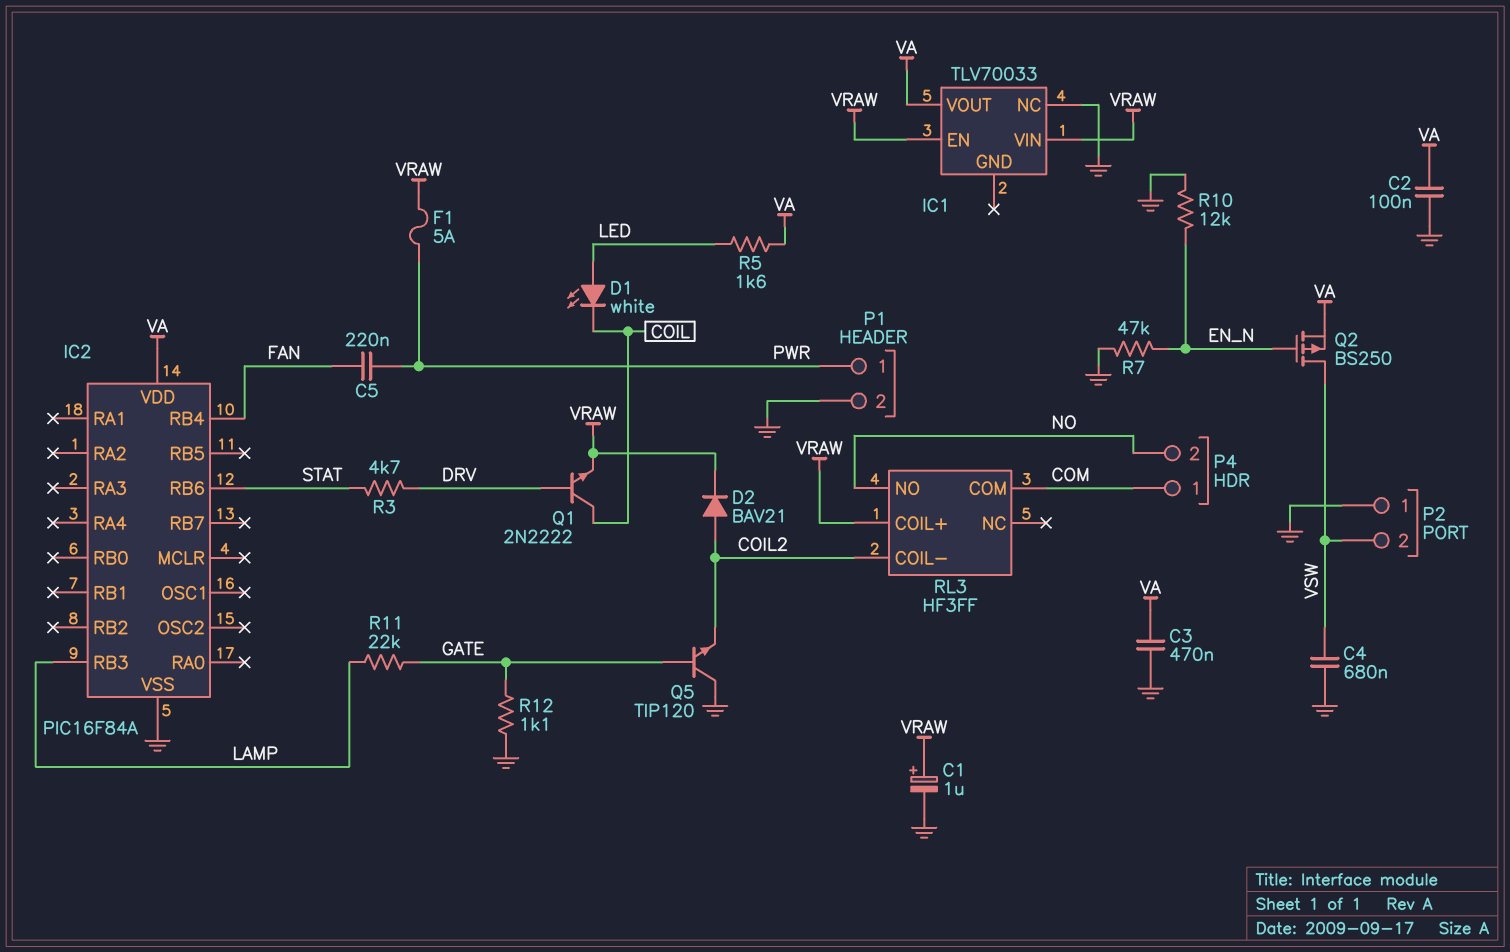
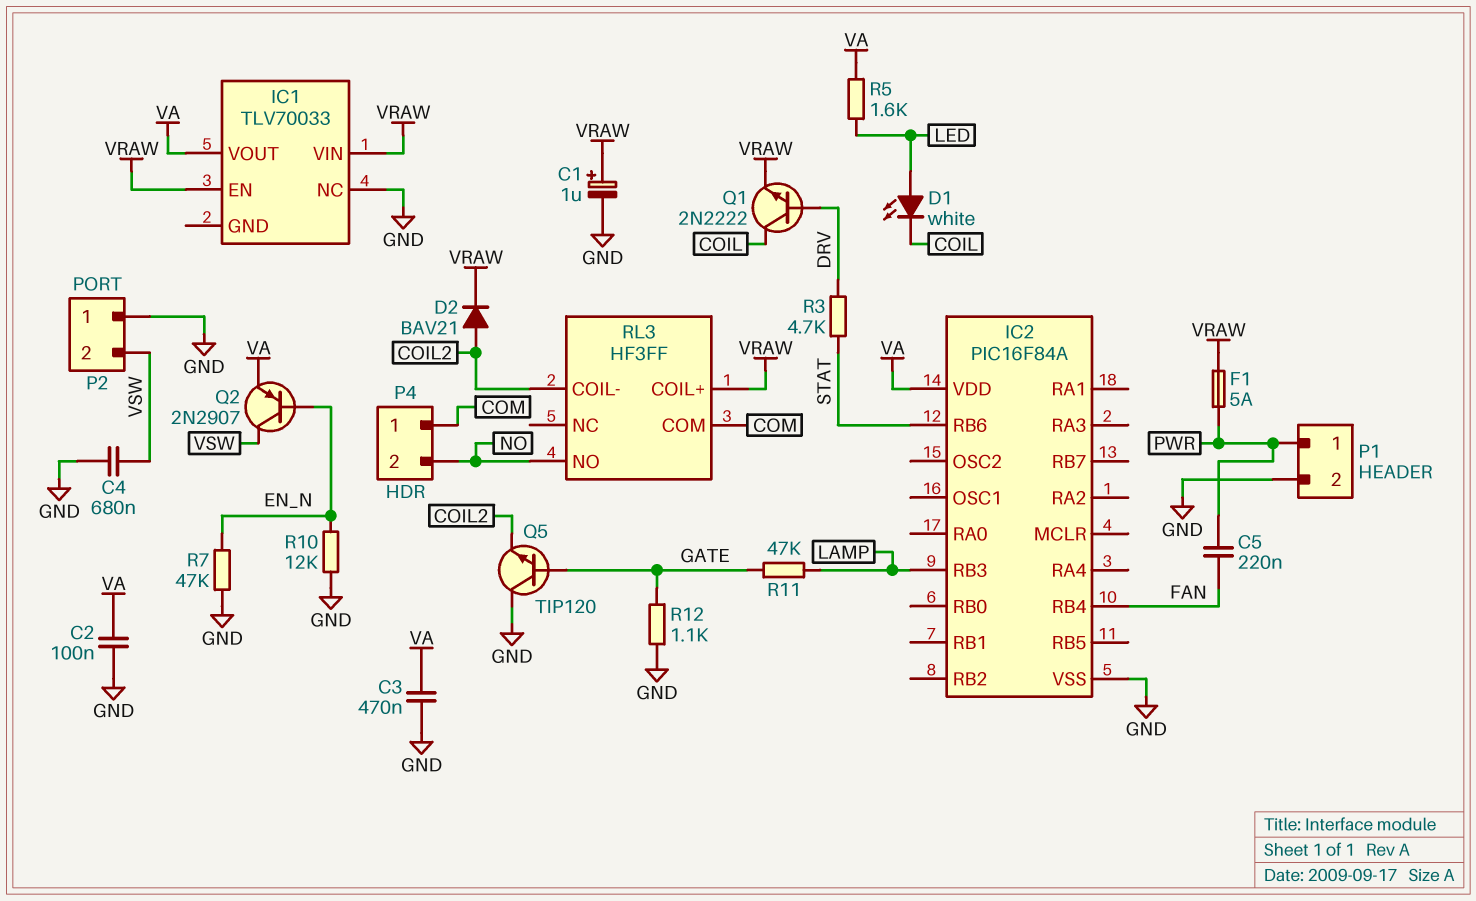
Q2: PMOS BS250 (G EN_N, D VSW, S VA) -> PNP 2N2907 (B EN_N, C VSW, E VA)
R11: 22k (GATE, LAMP) -> 47k (GATE, LAMP)

